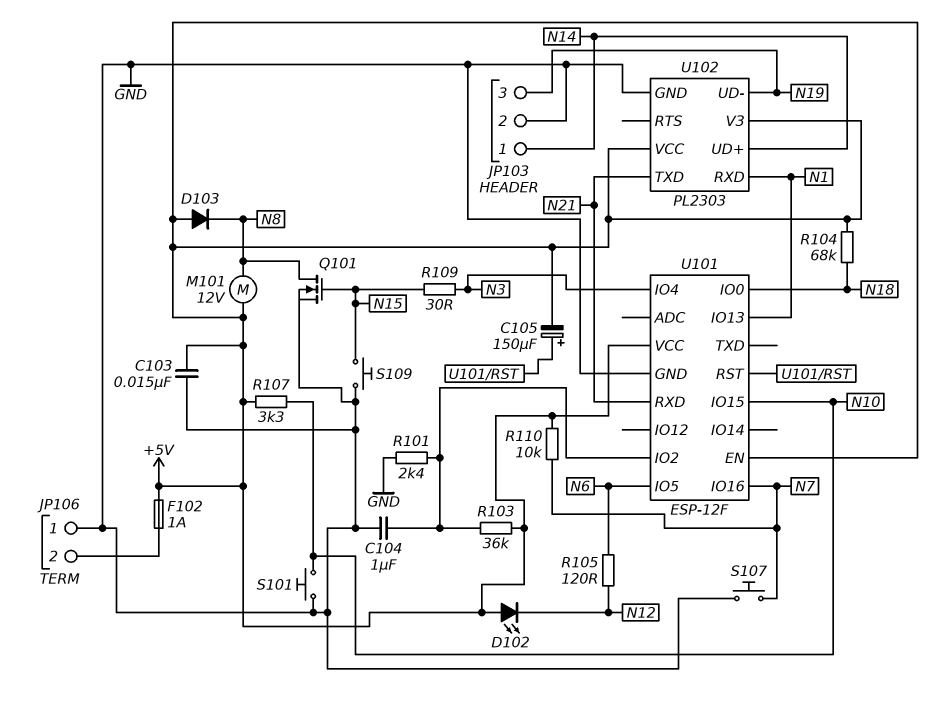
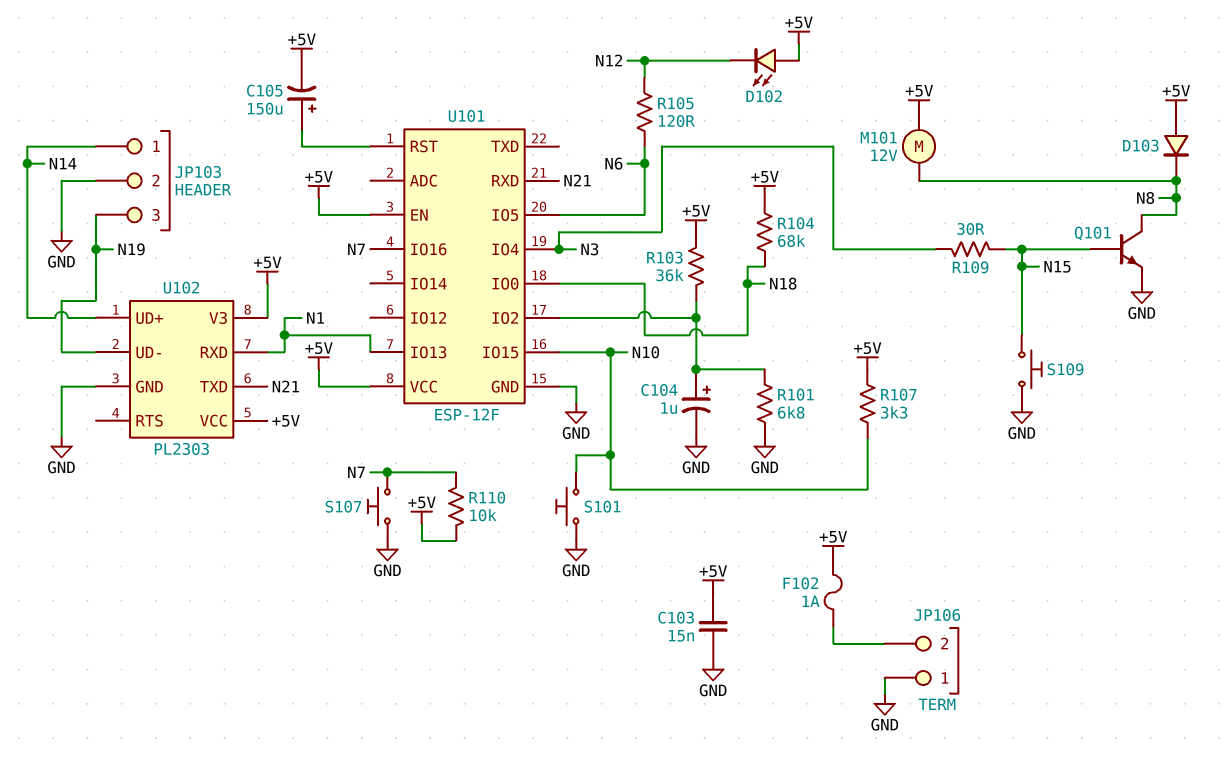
C104: 1uF (GND, U101/IO2) -> 1uF (plus U101/IO2, minus GND)
Q101: NMOS (G N15, D N8, S GND) -> NPN (B N15, C N8, E GND)
R101: 2.4k (GND, U101/IO2) -> 6.8k (GND, U101/IO2)

